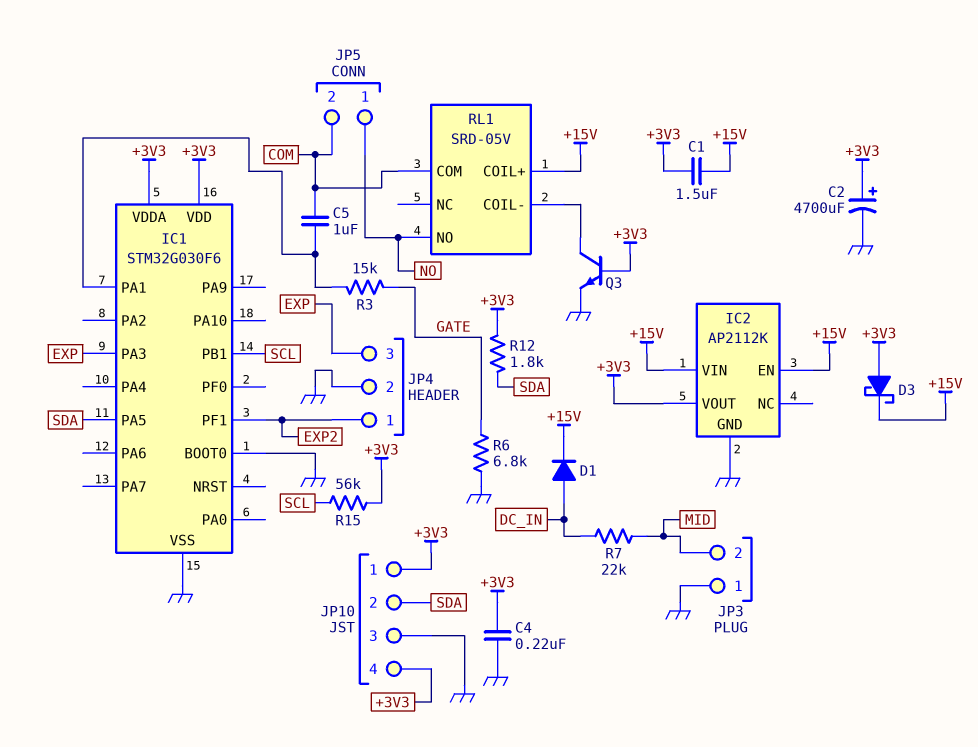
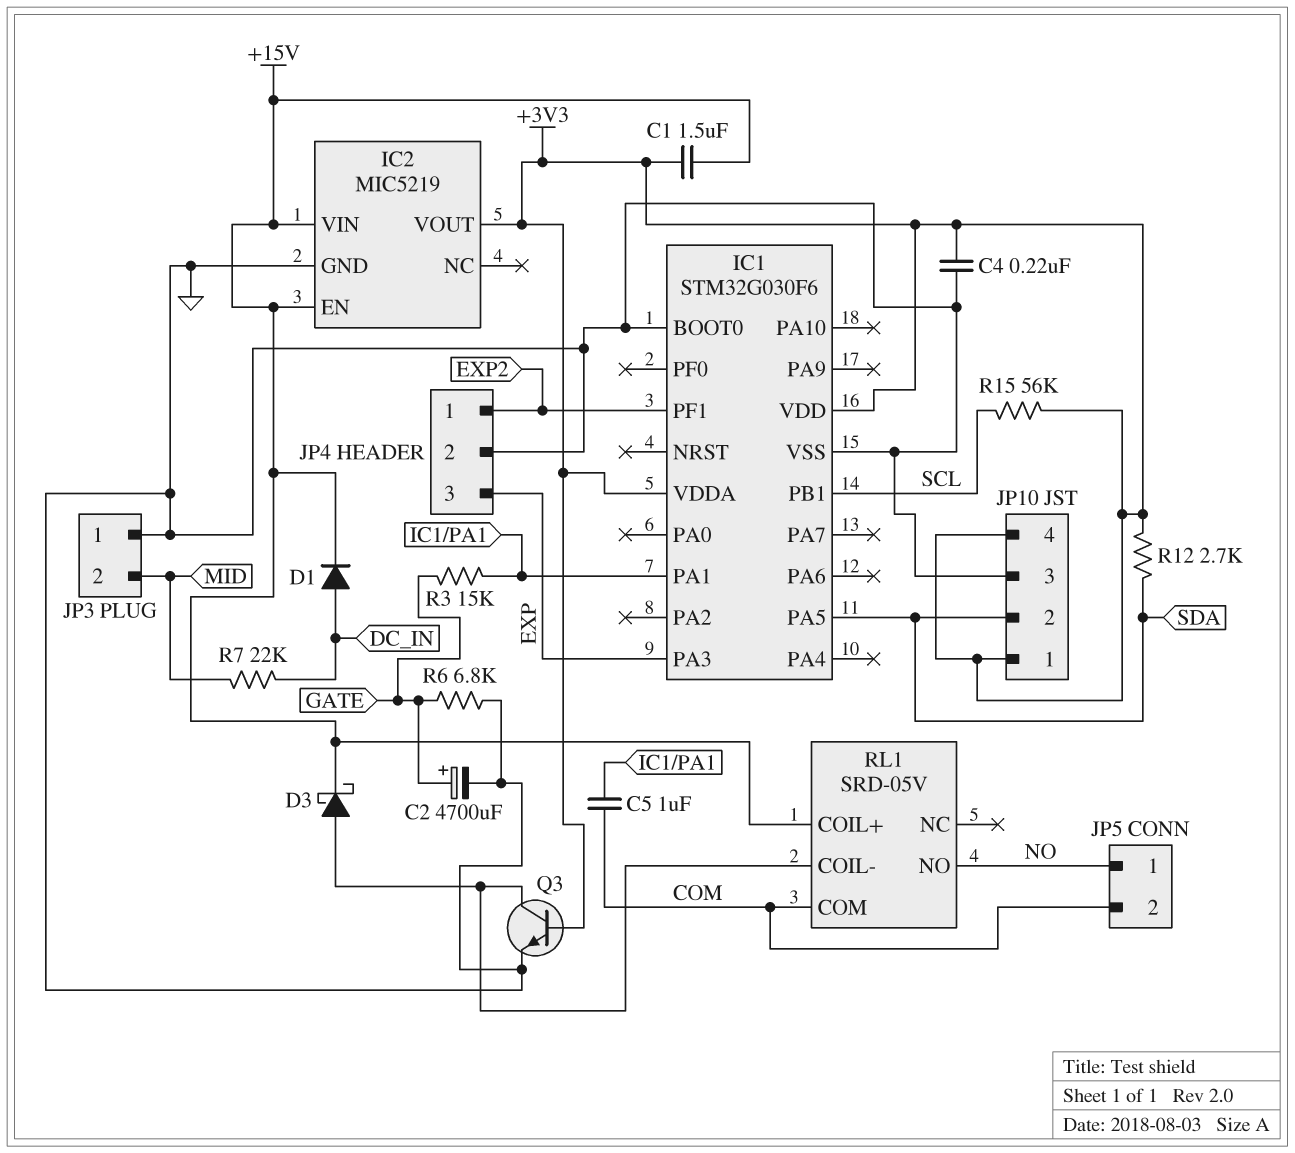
C2: 4700uF (plus +3V3, minus GND) -> 4700uF (plus GATE, minus GND)
D3: schottky (A +3V3, K +15V) -> schottky (A RL1/COIL-, K +15V)
IC2: AP2112K -> MIC5219
R12: 1.8k (+3V3, SDA) -> 2.7k (+3V3, SDA)

